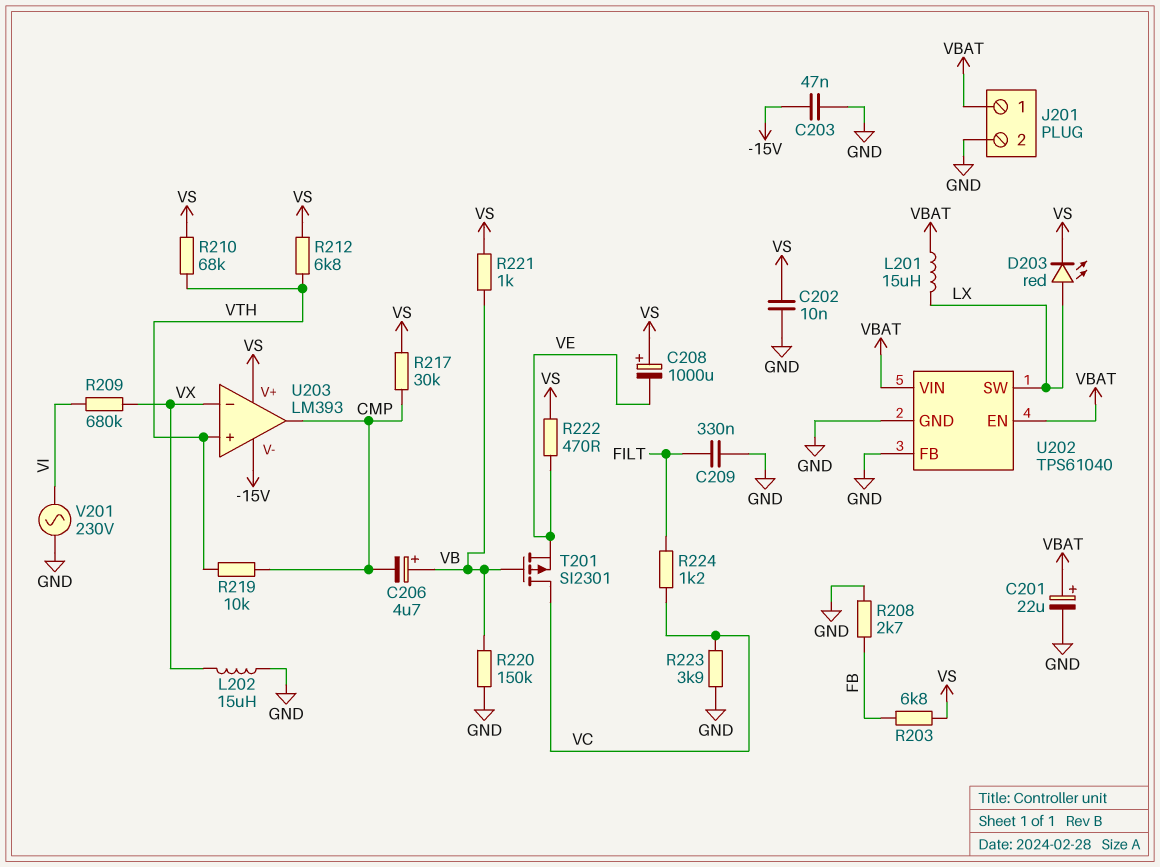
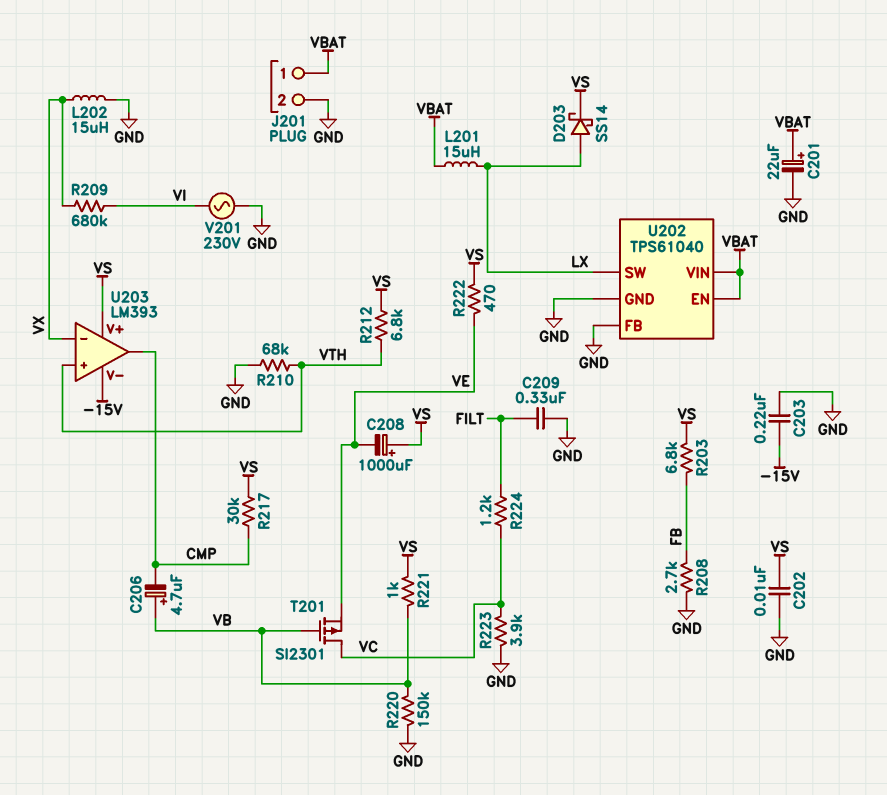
C203: 47nF (-15V, GND) -> 220nF (-15V, GND)
D203: LED red (A LX, K VS) -> schottky SS14 (A LX, K VS)
R210: 68k (VS, VTH) -> 68k (GND, VTH)
R219: 10k (CMP, VTH) -> none

